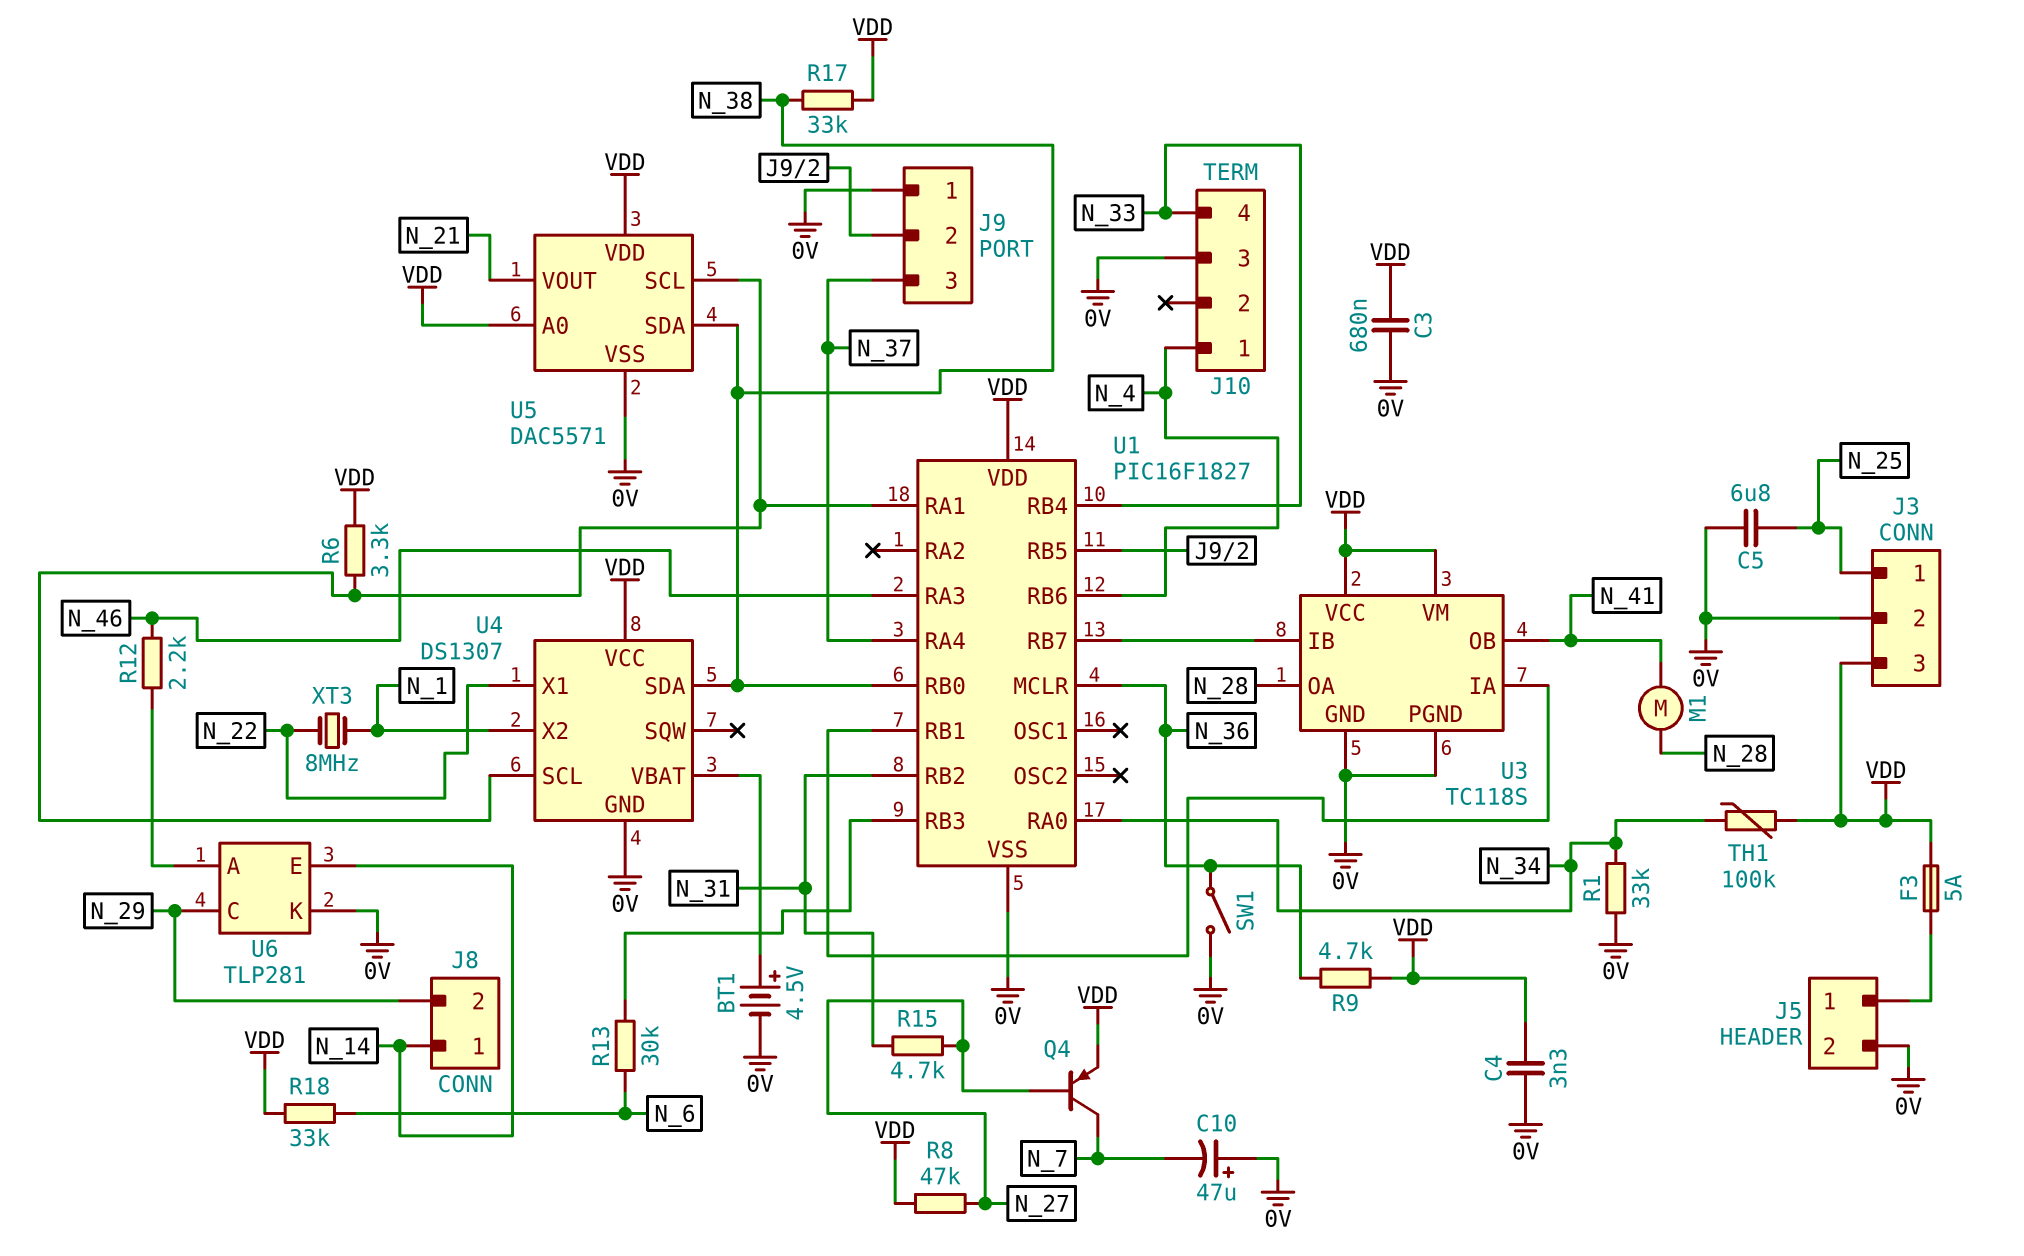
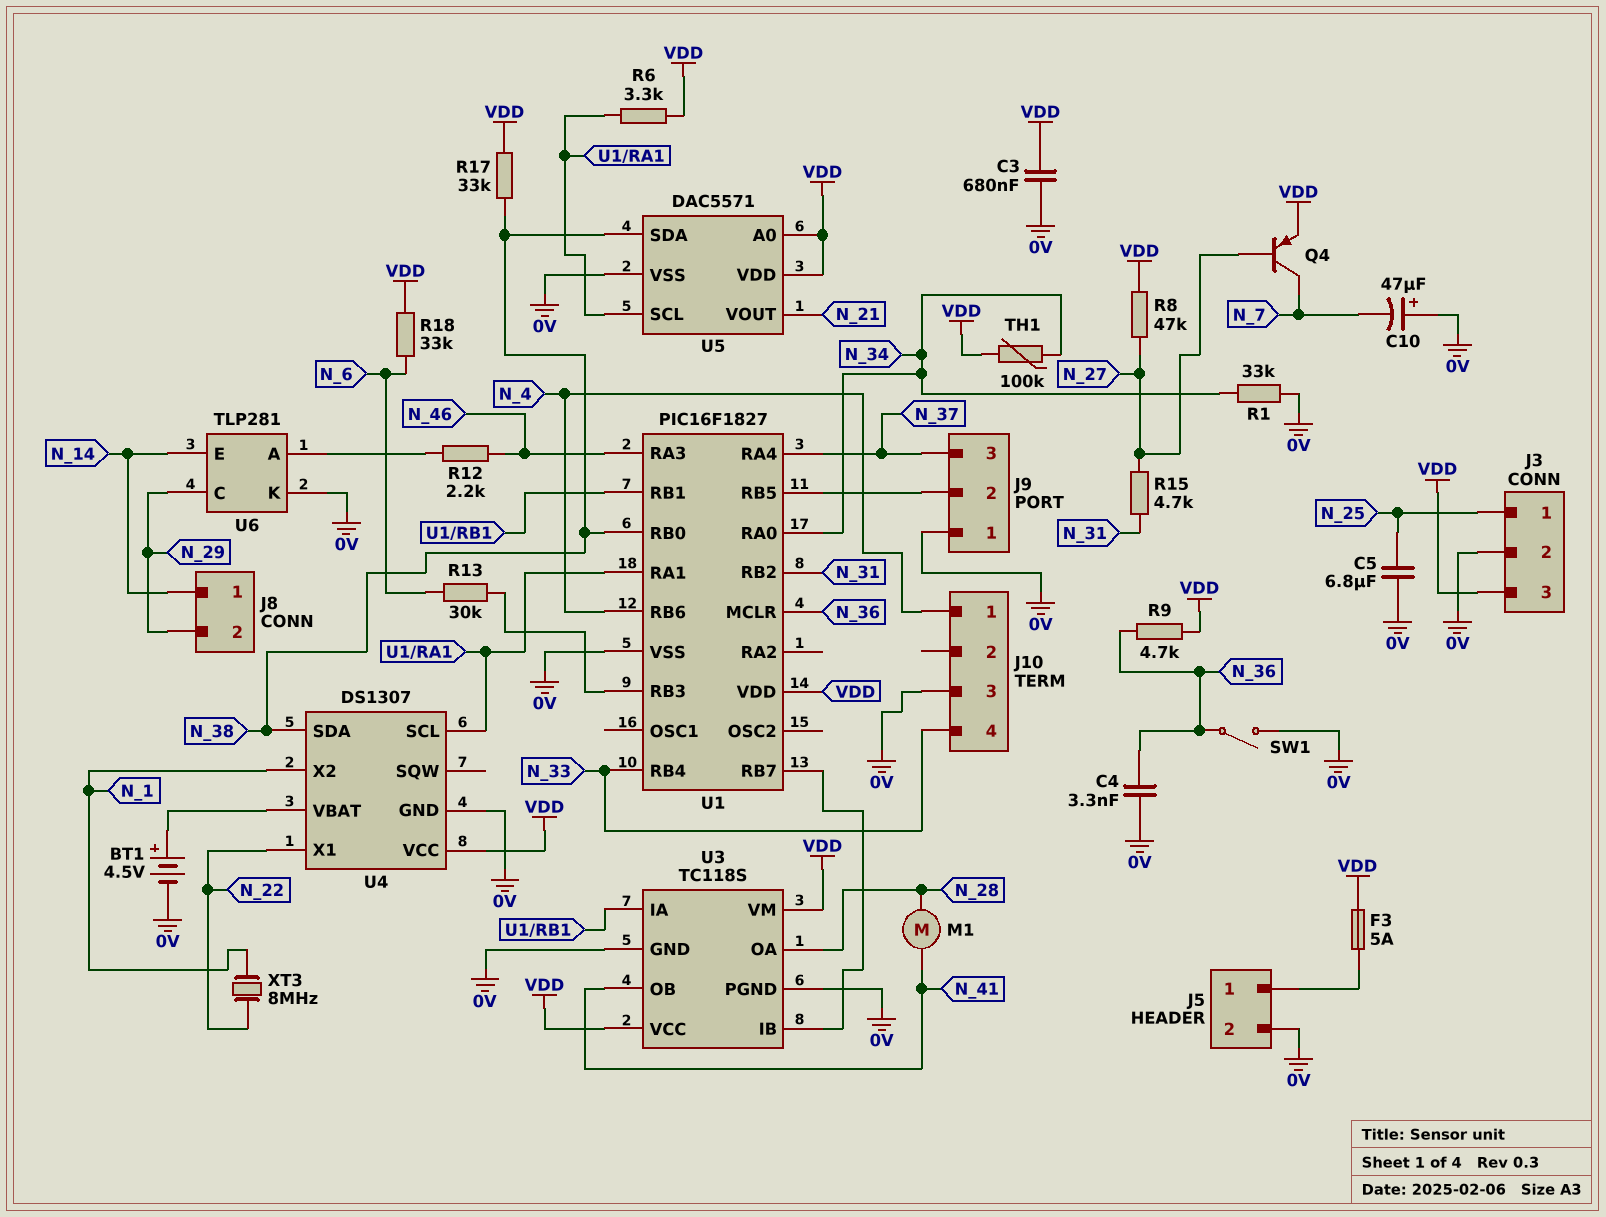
C4: 3.3nF (0V, VDD) -> 3.3nF (0V, N_36)

